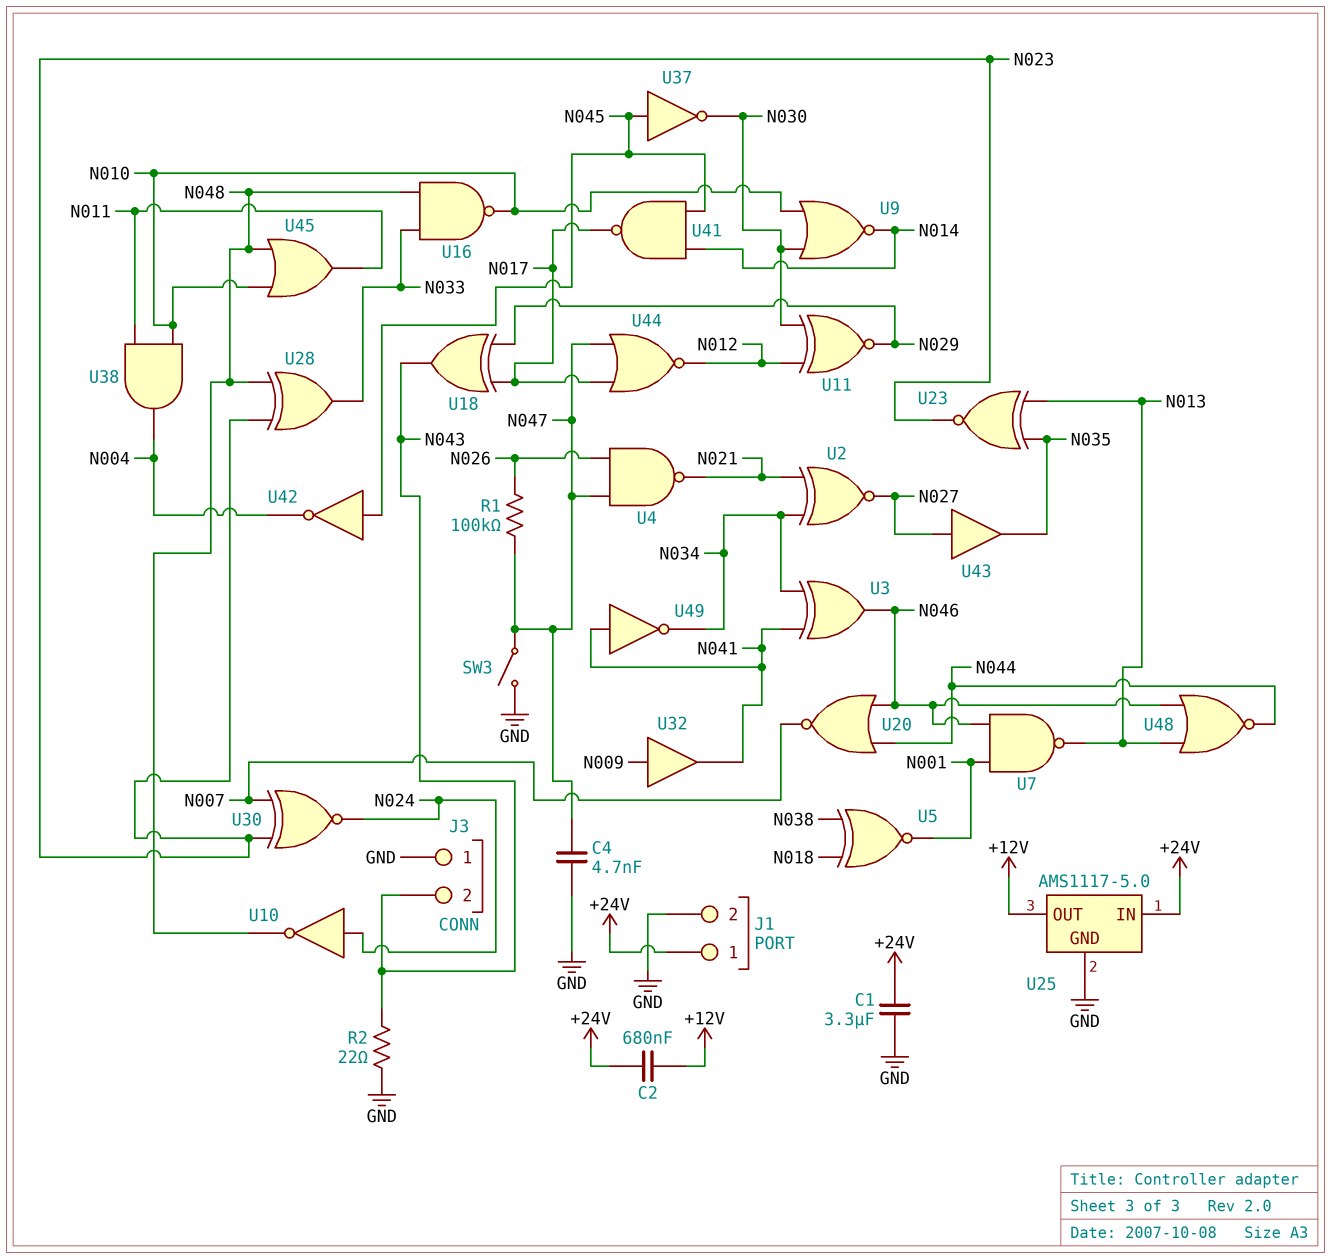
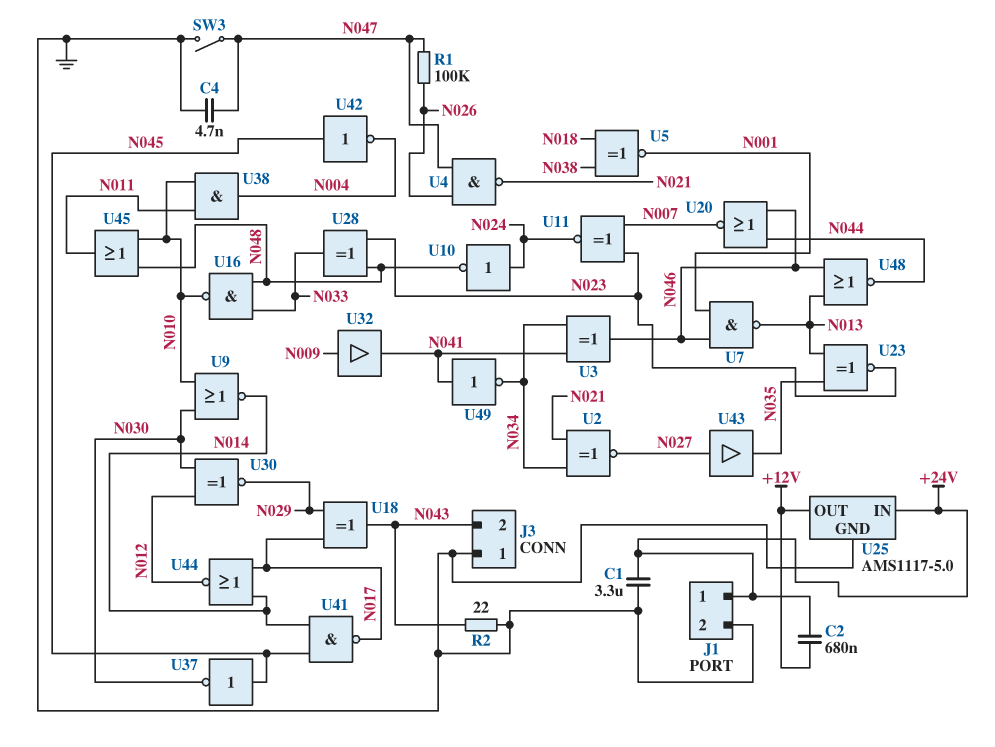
U11: XNOR (in N012, in N030, out N029) -> XNOR (in N007, in N023, out N024)
U30: XNOR (in N007, in N023, out N024) -> XNOR (in N012, in N030, out N029)
U44: NOR (in N017, in N047, out N012) -> NOR (in N014, in N017, out N012)

